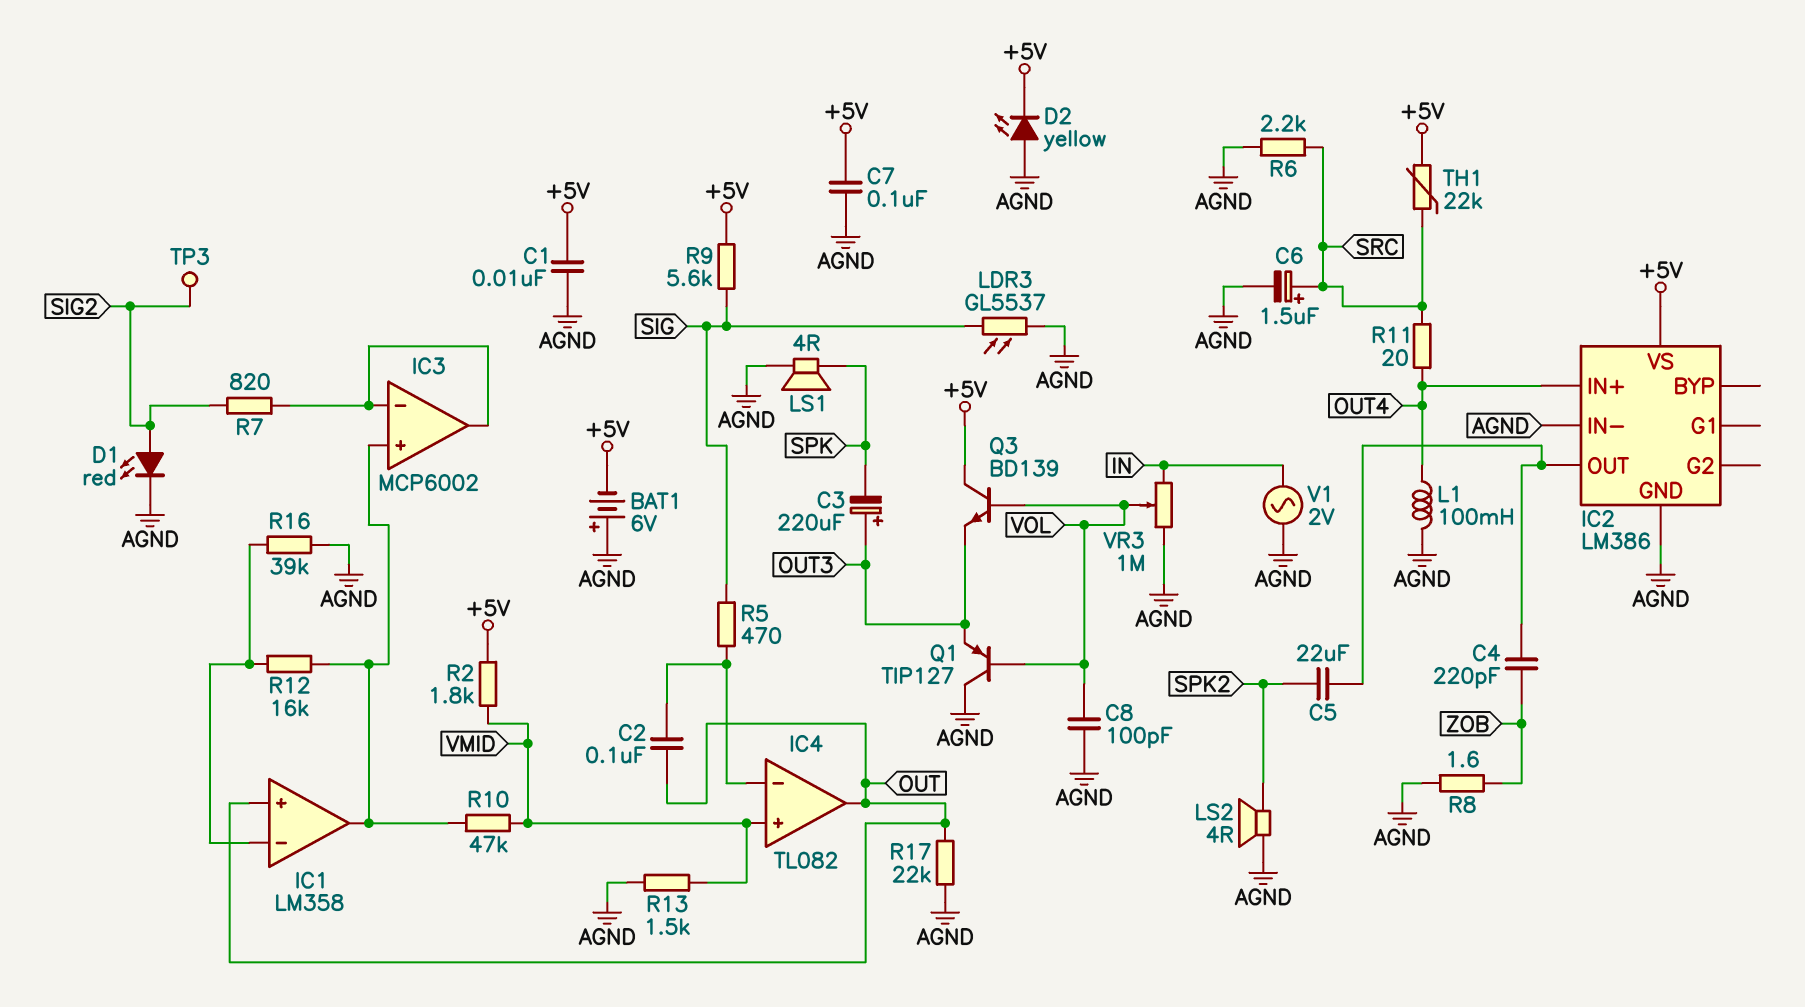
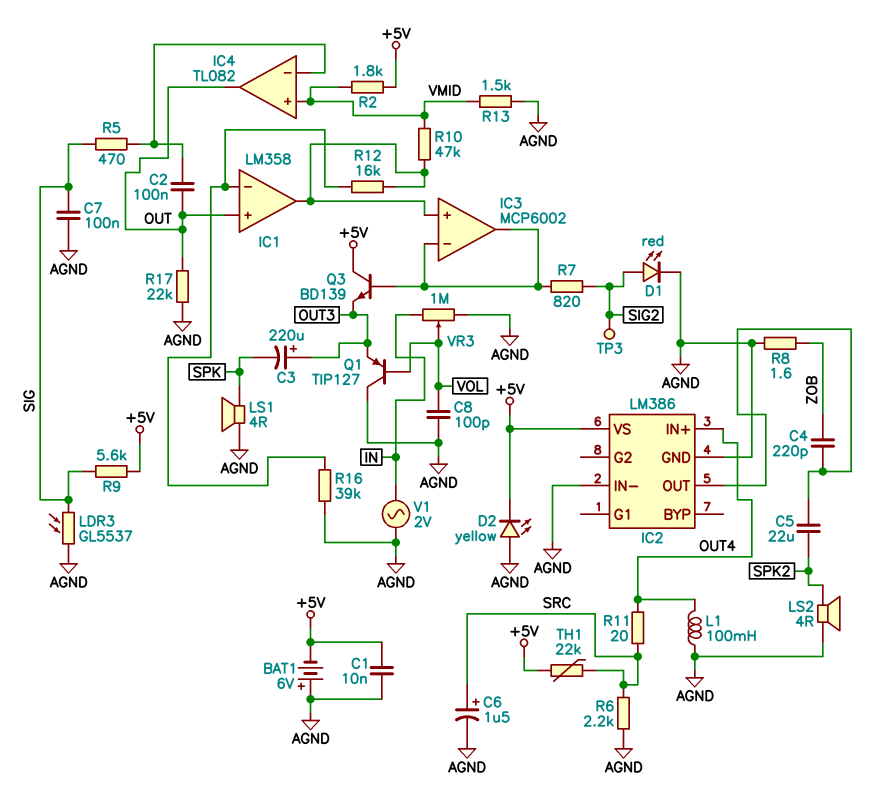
C7: 100nF (+5V, AGND) -> 100nF (AGND, SIG)
Q3: NPN BD139 (B VOL, C +5V, E OUT3) -> NPN BD139 (B IC3/in-, C +5V, E OUT3)

